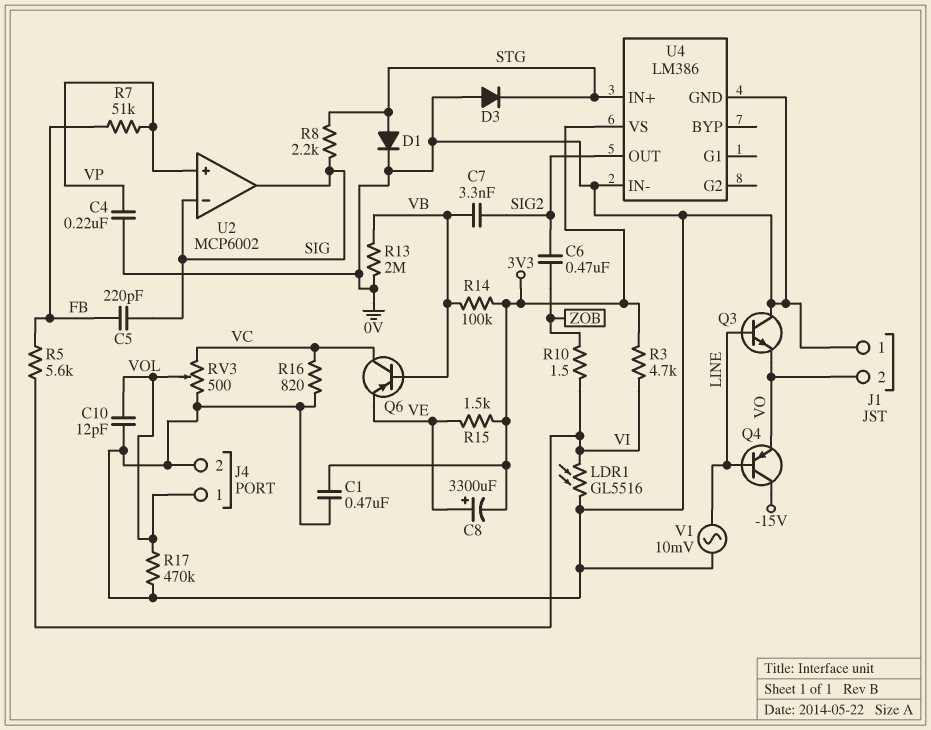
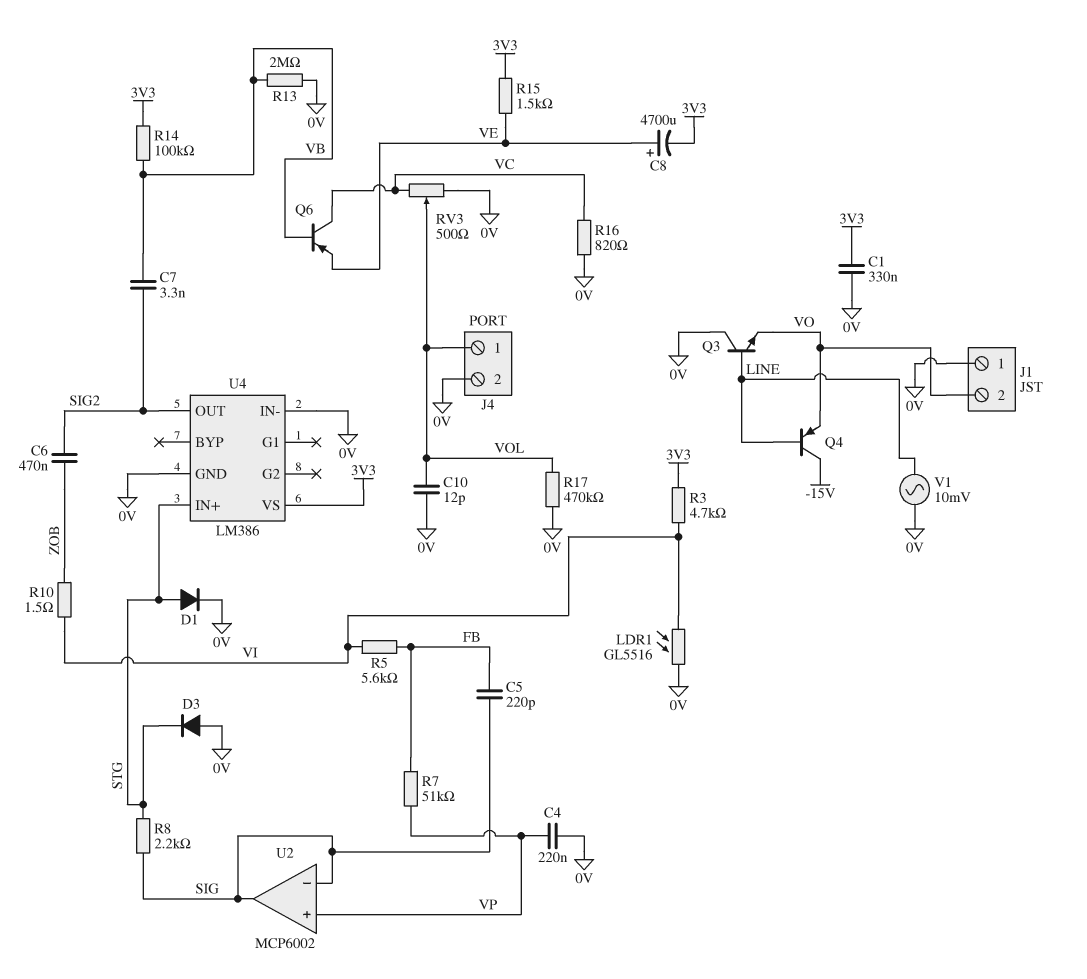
C1: 470nF (0V, 3V3) -> 330nF (0V, 3V3)
C8: 3300uF (plus VE, minus 3V3) -> 4700uF (plus VE, minus 3V3)

